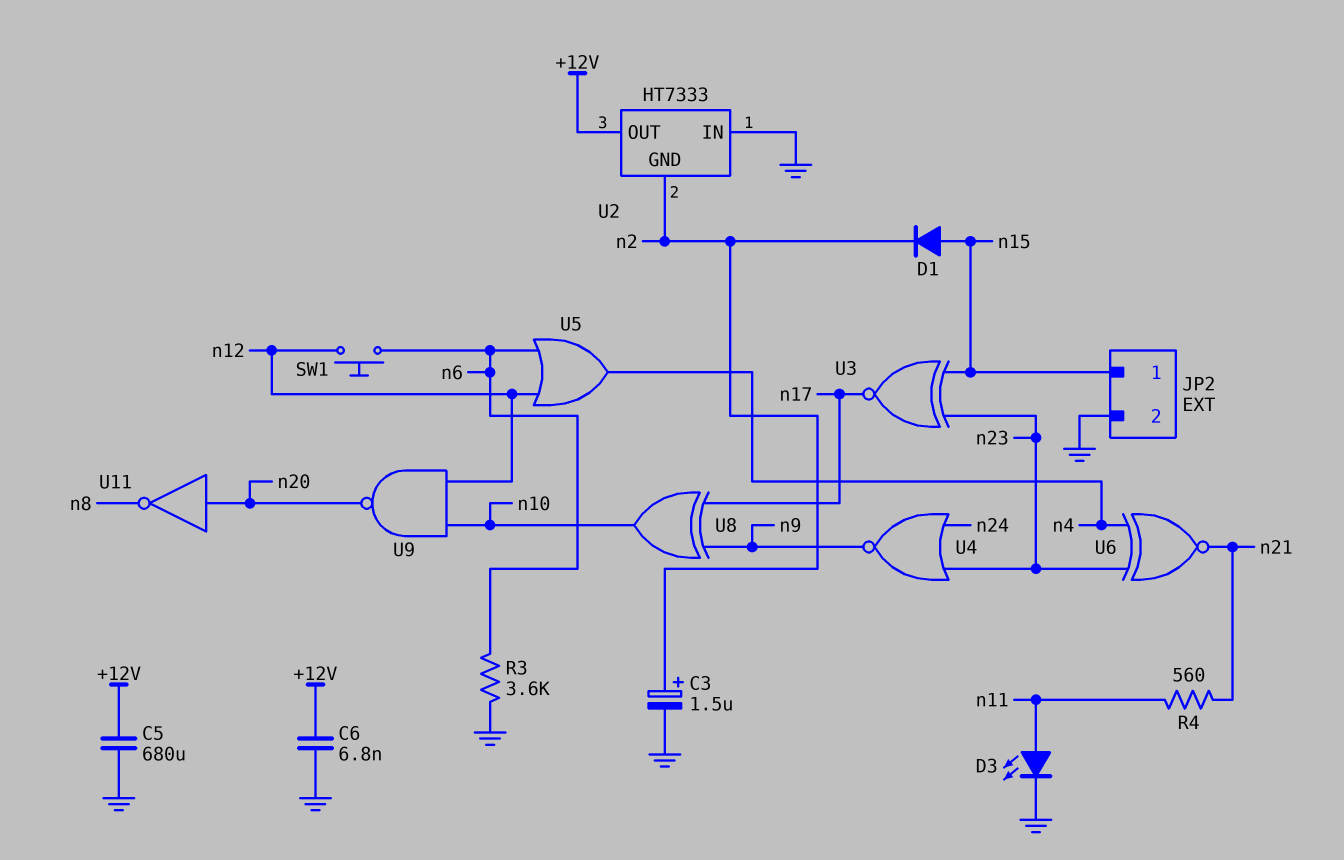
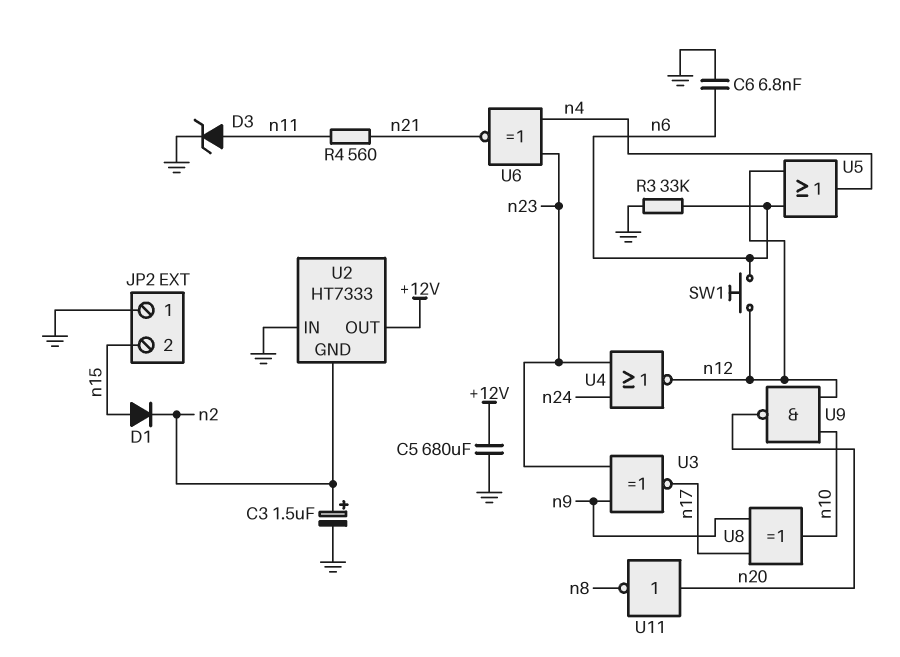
C6: 6.8nF (+12V, GND) -> 6.8nF (GND, n6)
D3: LED (A n11, K GND) -> zener (A n11, K GND)
JP2 pin 1: n15 -> GND
JP2 pin 2: GND -> n15
R3: 3.6k (GND, n6) -> 33k (GND, n6)
U3: XNOR (in n15, in n23, out n17) -> XNOR (in n9, in n23, out n17)
U4: NOR (in n23, in n24, out n9) -> NOR (in n23, in n24, out n12)

